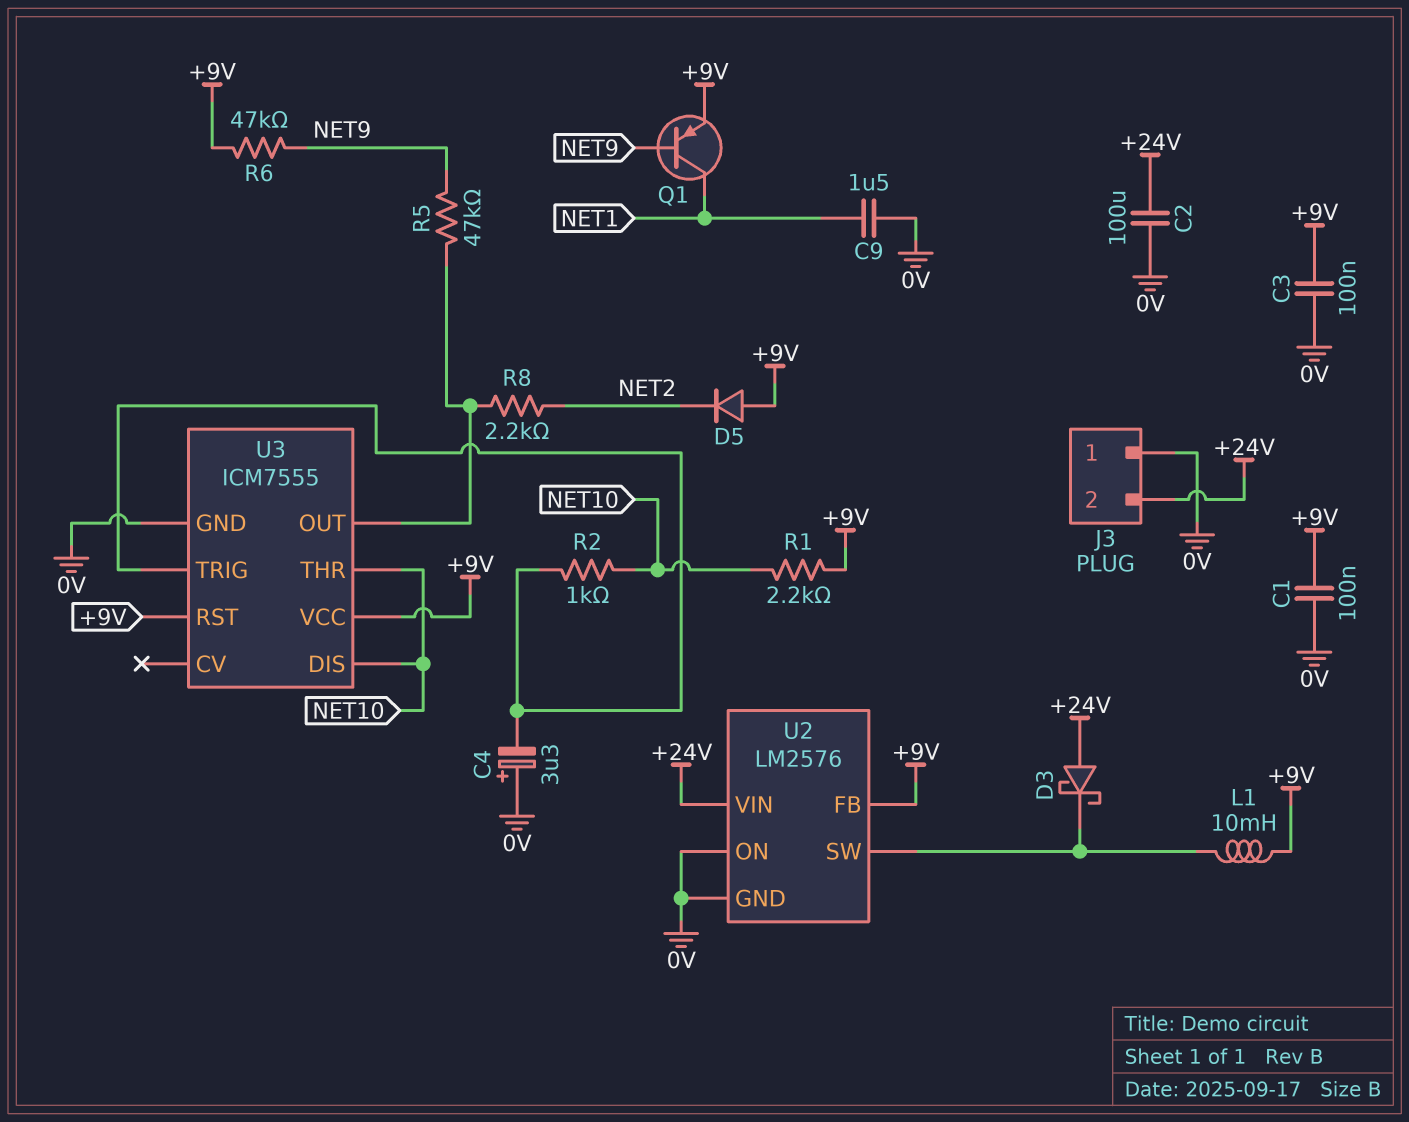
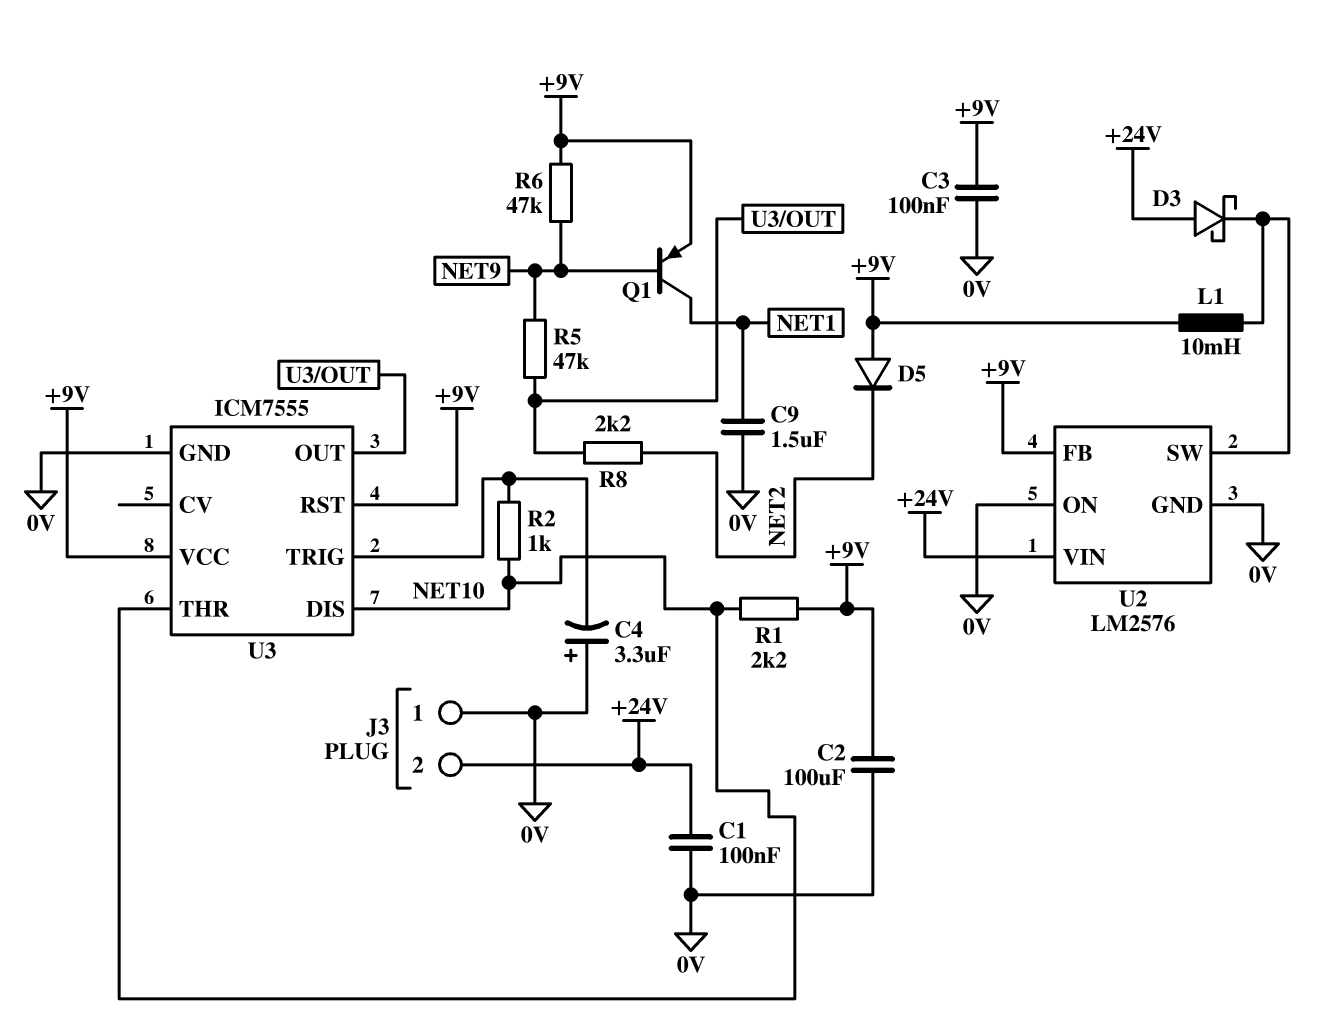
C1: 100nF (+9V, 0V) -> 100nF (+24V, 0V)
C2: 100uF (+24V, 0V) -> 100uF (+9V, 0V)

